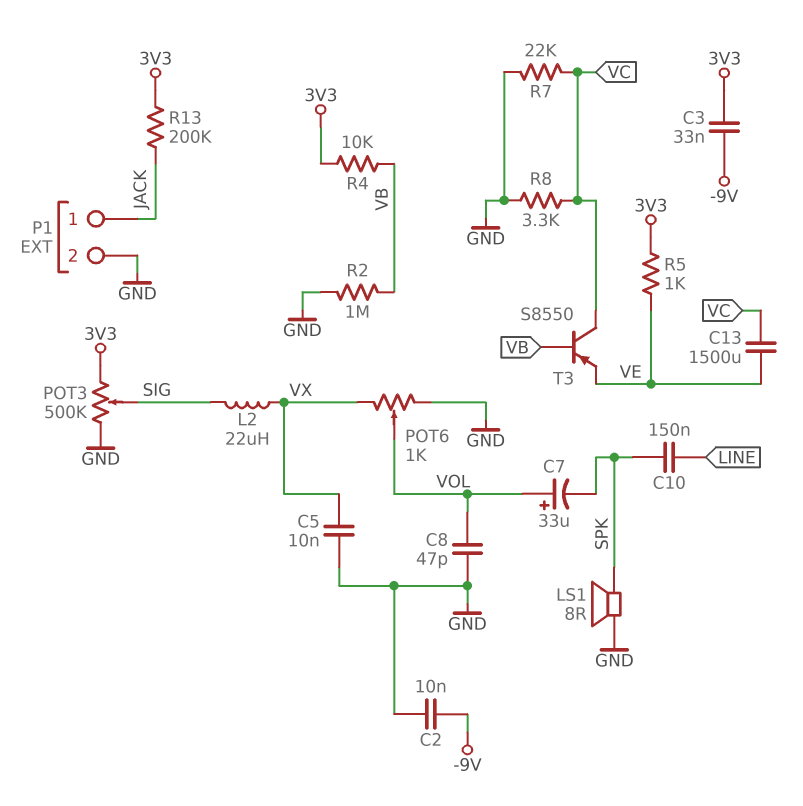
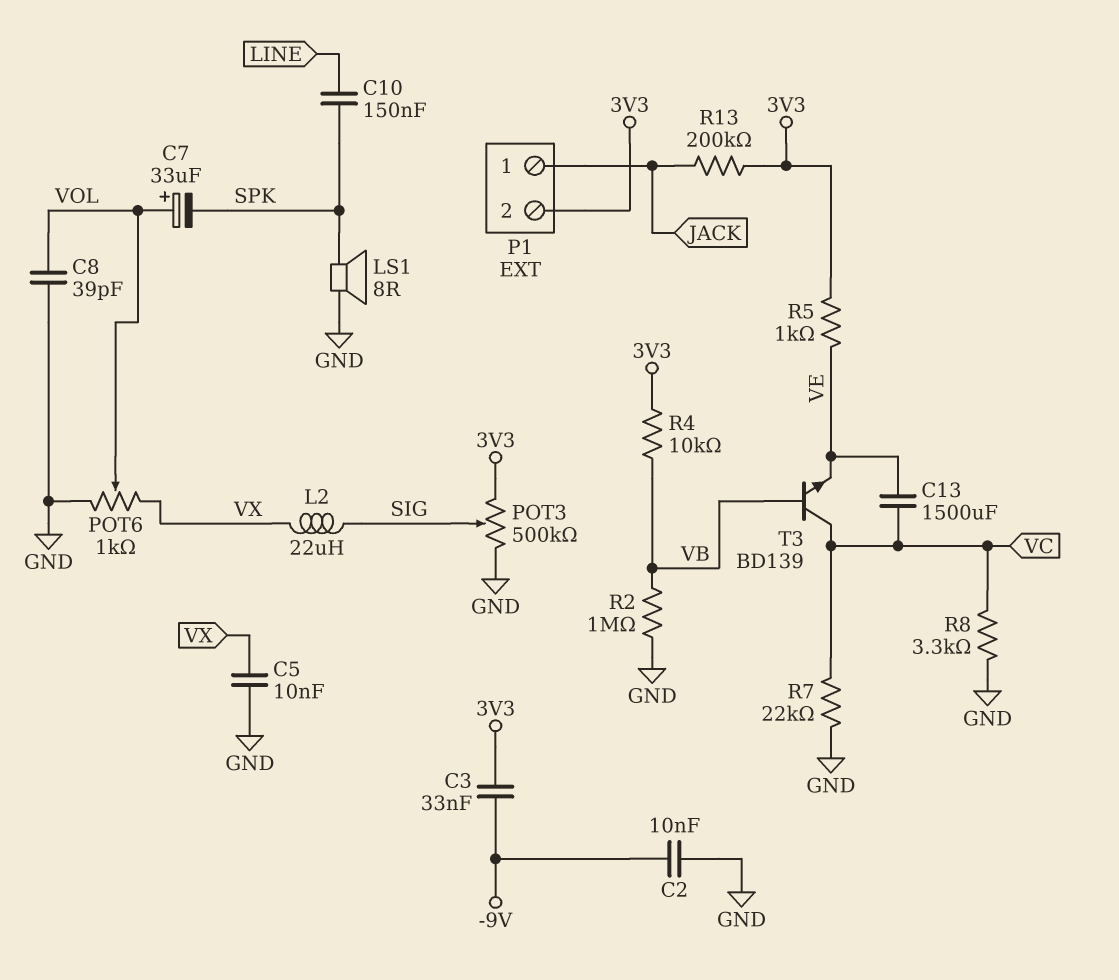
C8: 47pF (GND, VOL) -> 39pF (GND, VOL)
P1 pin 2: GND -> 3V3
T3: PNP S8550 (B VB, C VC, E VE) -> NPN BD139 (B VB, C VC, E VE)

